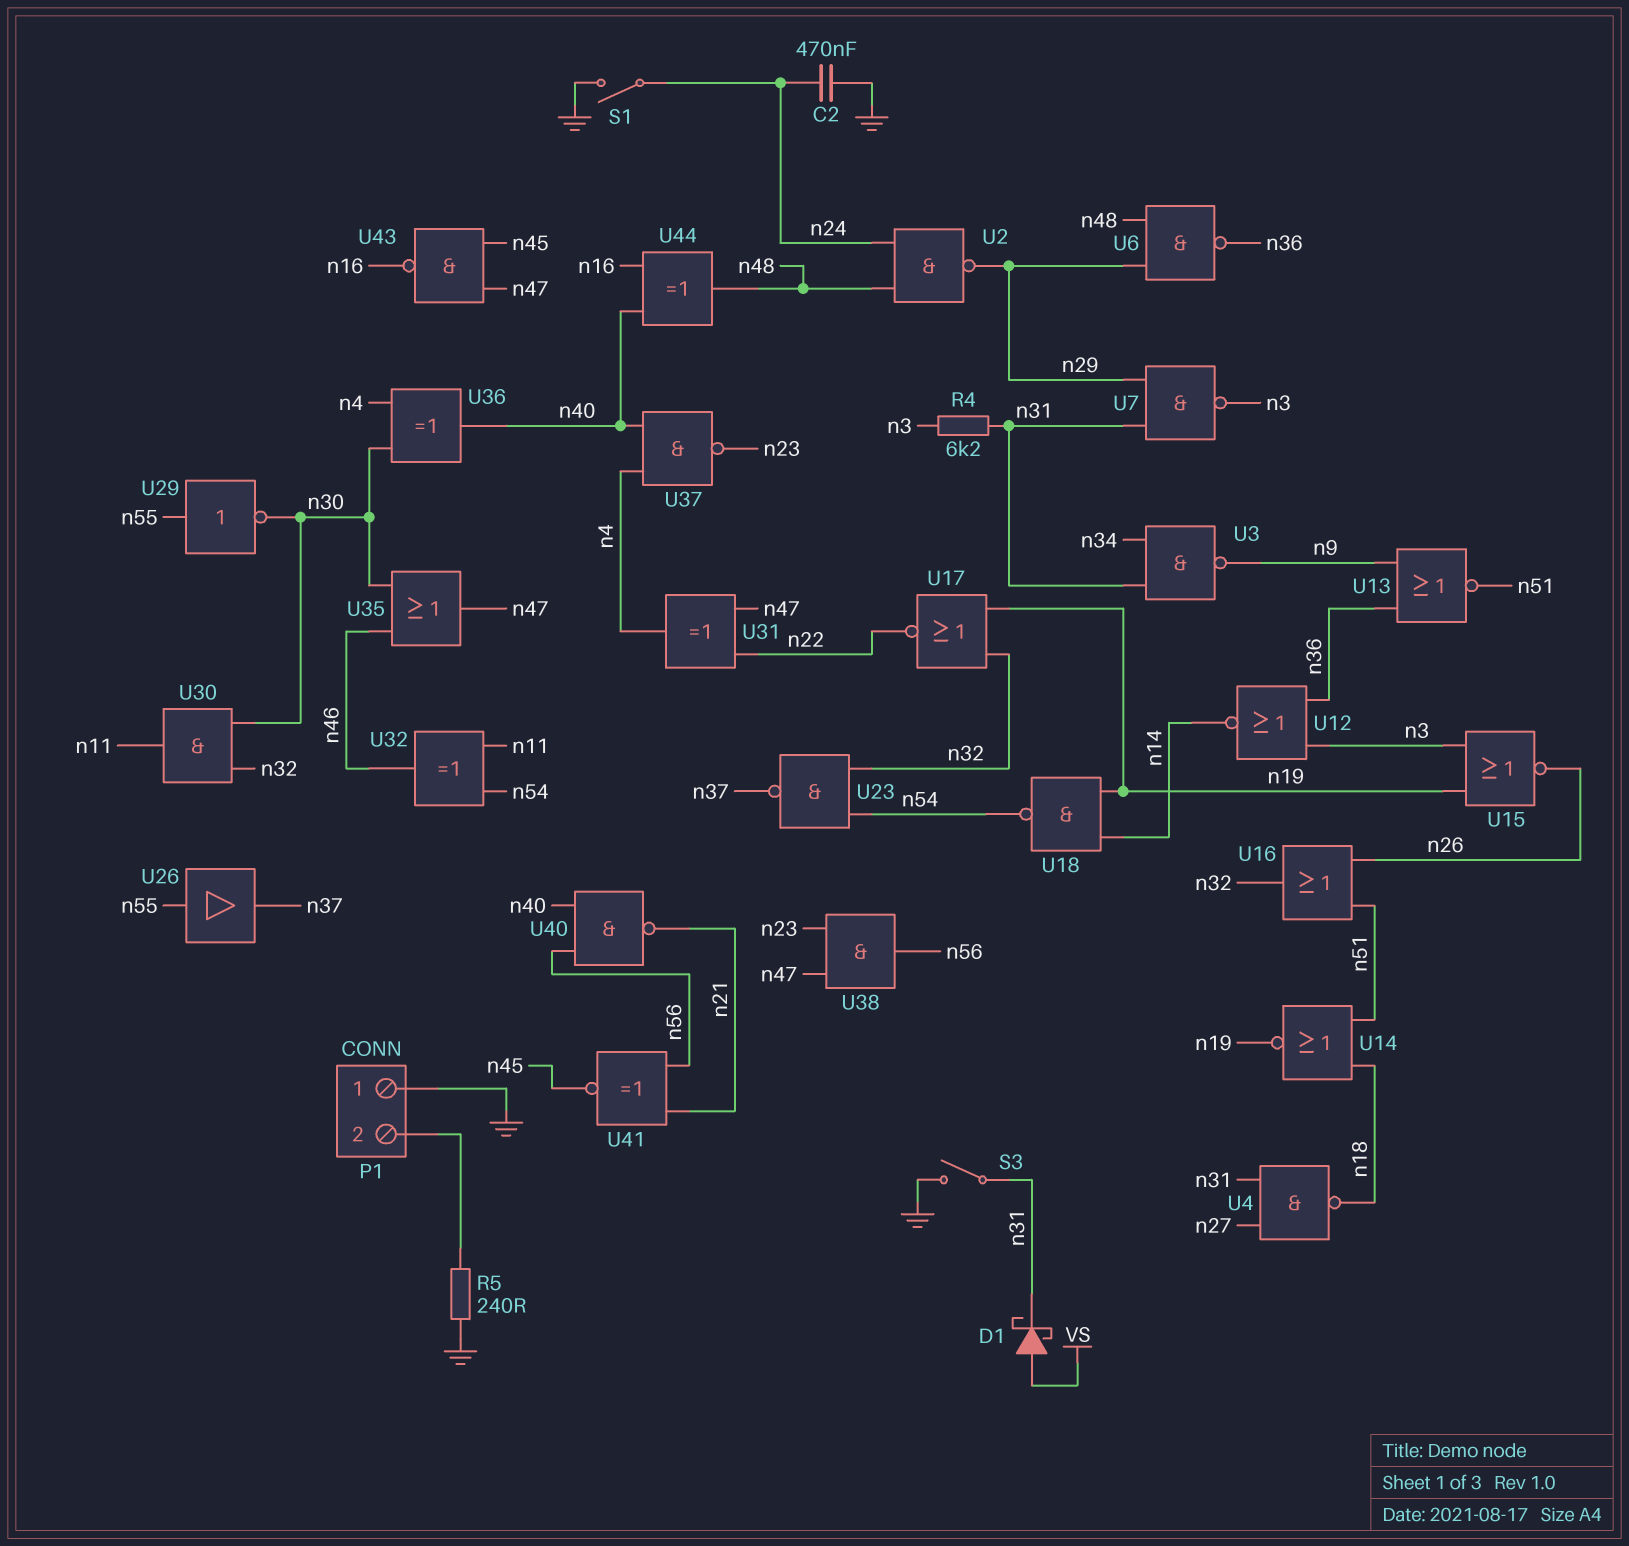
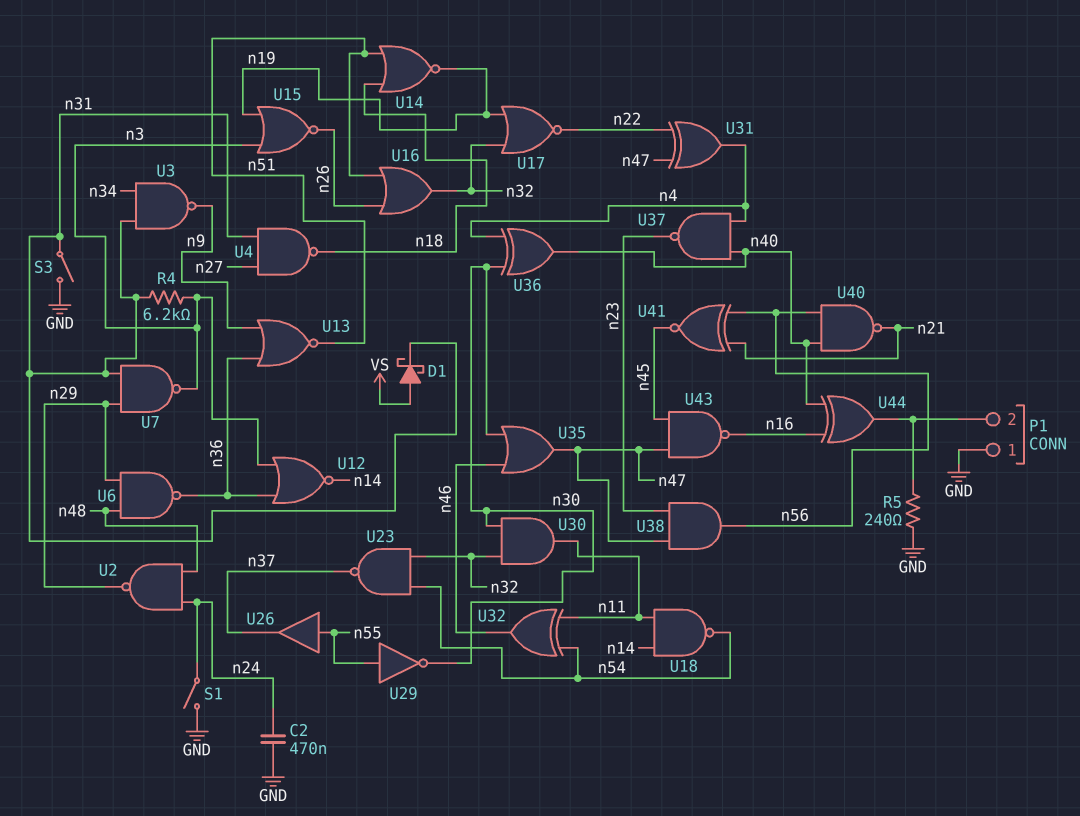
U18: NAND (in n14, in n19, out n54) -> NAND (in n11, in n14, out n54)
U44: XOR (in n16, in n40, out n48) -> XOR (in n16, in n40, out P1/2)

